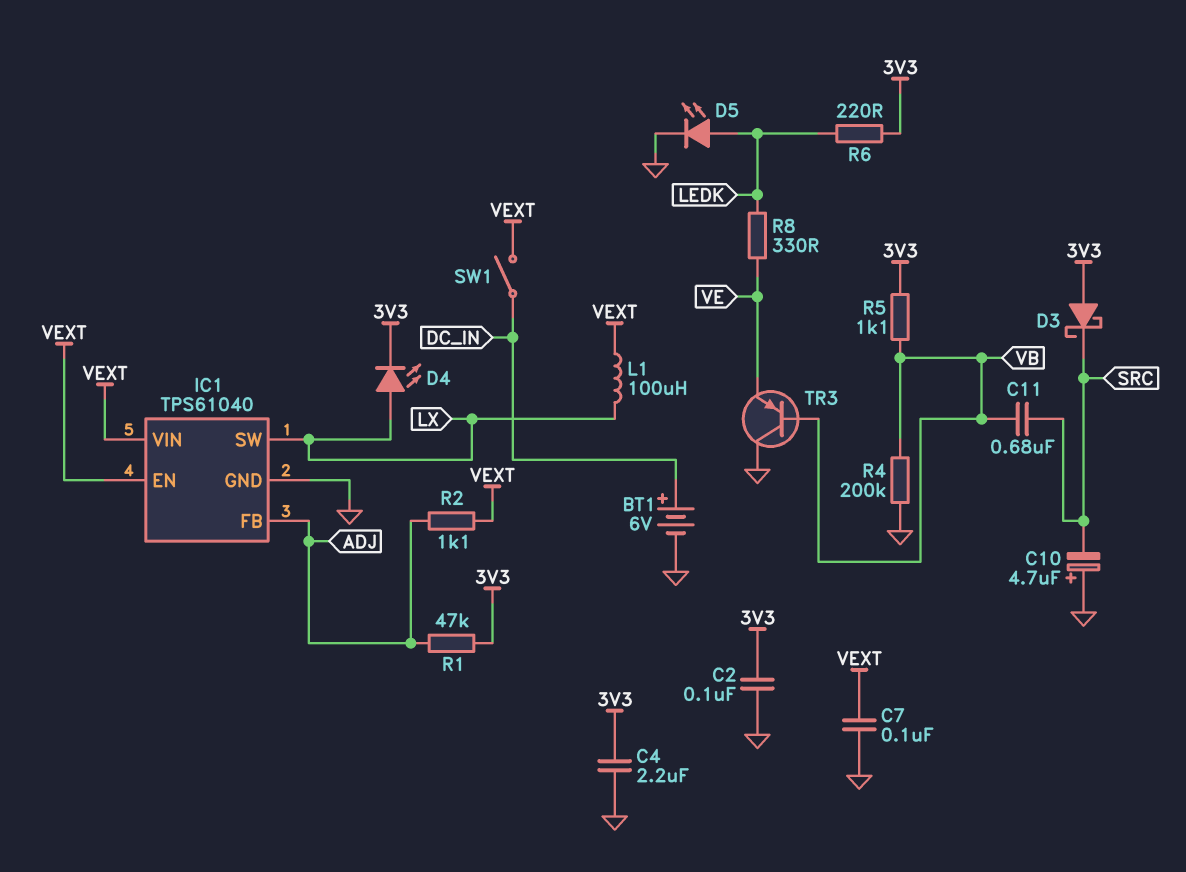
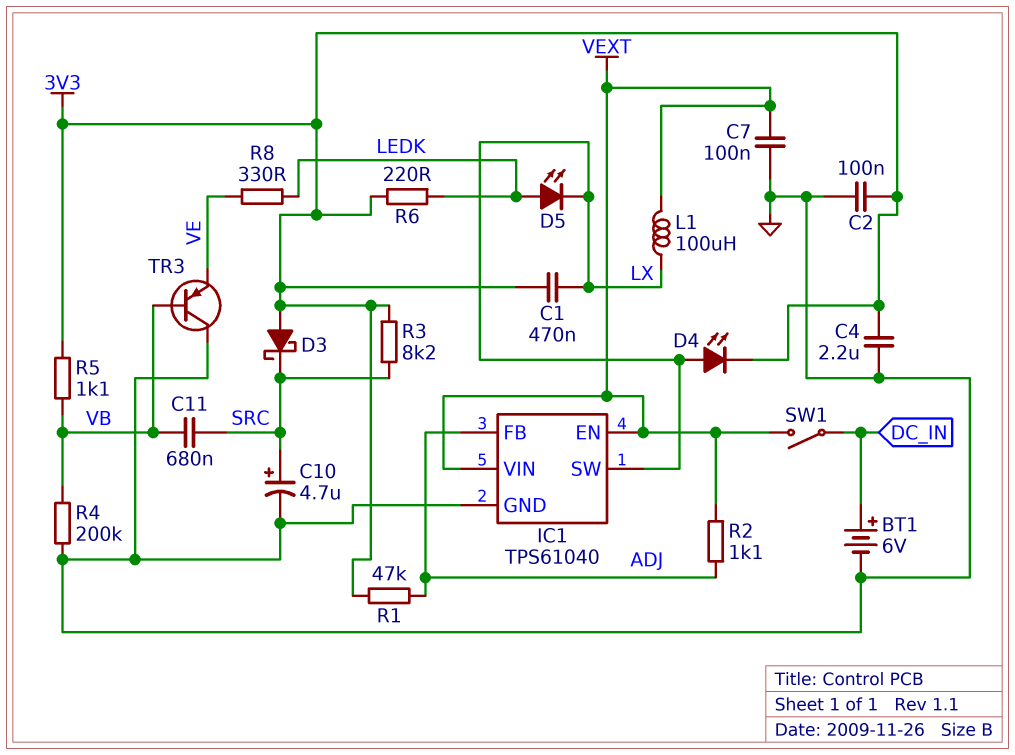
C1: none -> 470nF (3V3, LX)
C10: 4.7uF (plus GND, minus SRC) -> 4.7uF (plus SRC, minus GND)
D5: LED (A LEDK, K GND) -> LED (A LEDK, K LX)
R3: none -> 8.2k (3V3, SRC)

